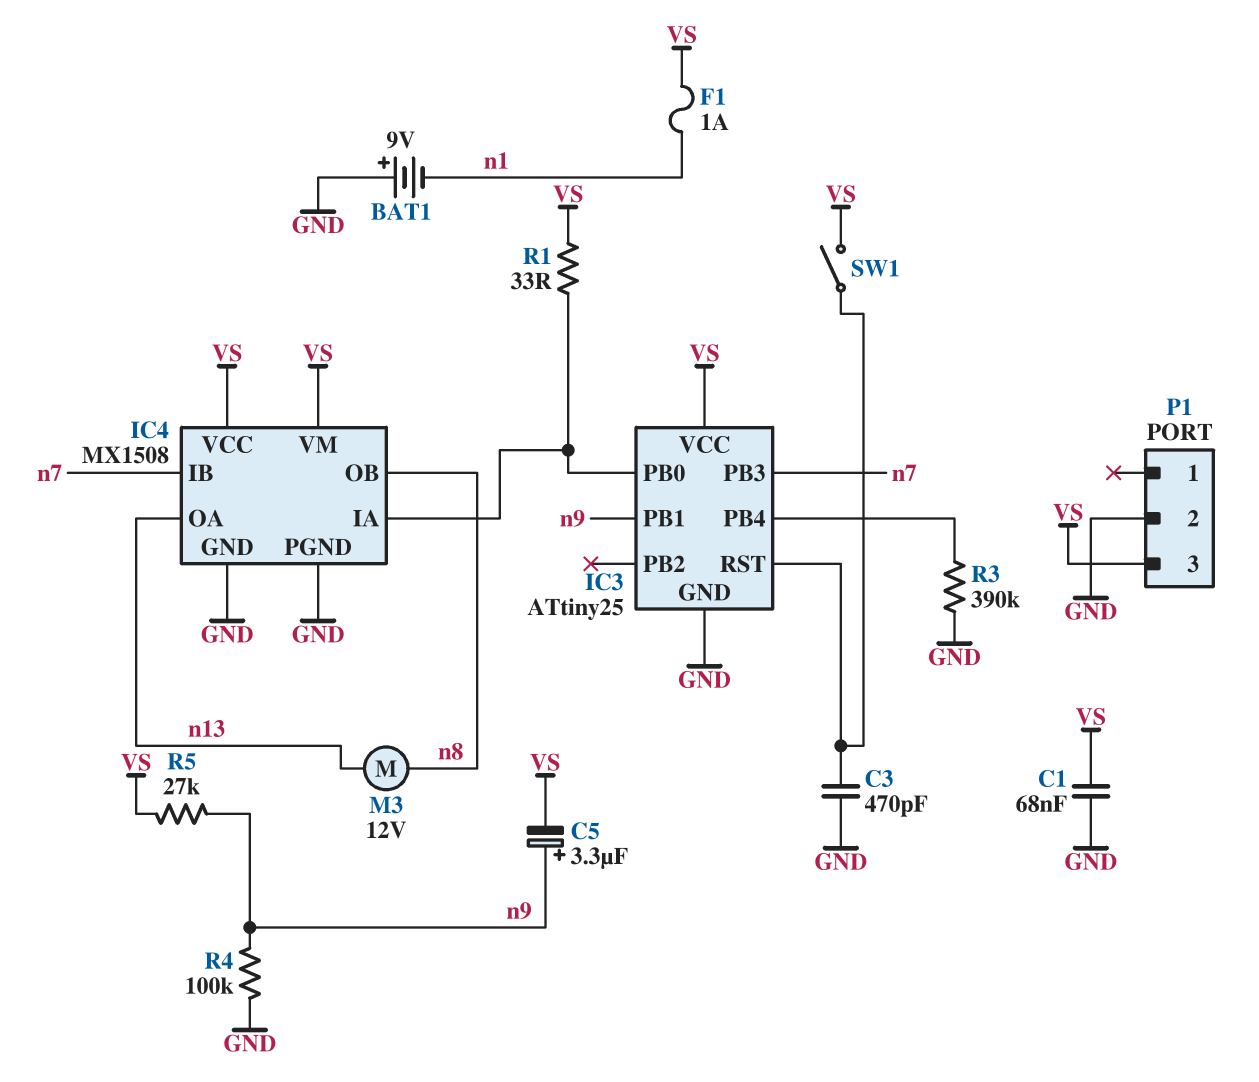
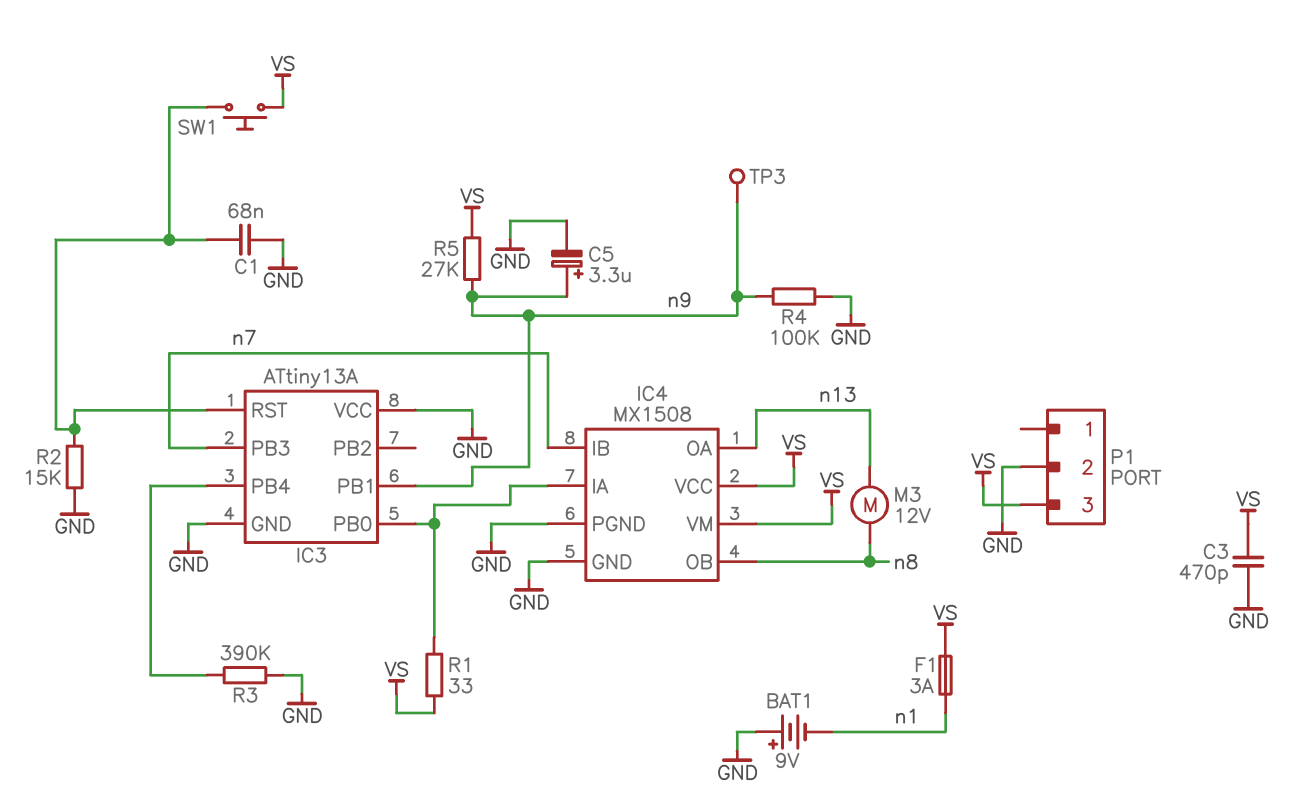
C1: 68nF (GND, VS) -> 68nF (GND, IC3/RST)
C3: 470pF (GND, IC3/RST) -> 470pF (GND, VS)
C5: 3.3uF (plus n9, minus VS) -> 3.3uF (plus n9, minus GND)
F1: 1A (VS, n1) -> 3A (VS, n1)
IC3: ATtiny25 -> ATtiny13A
IC3 pin VCC: VS -> GND
R2: none -> 15k (GND, IC3/RST)
SW1: switch (IC3/RST, VS) -> button (IC3/RST, VS)
TP3: none -> test point (n9)

